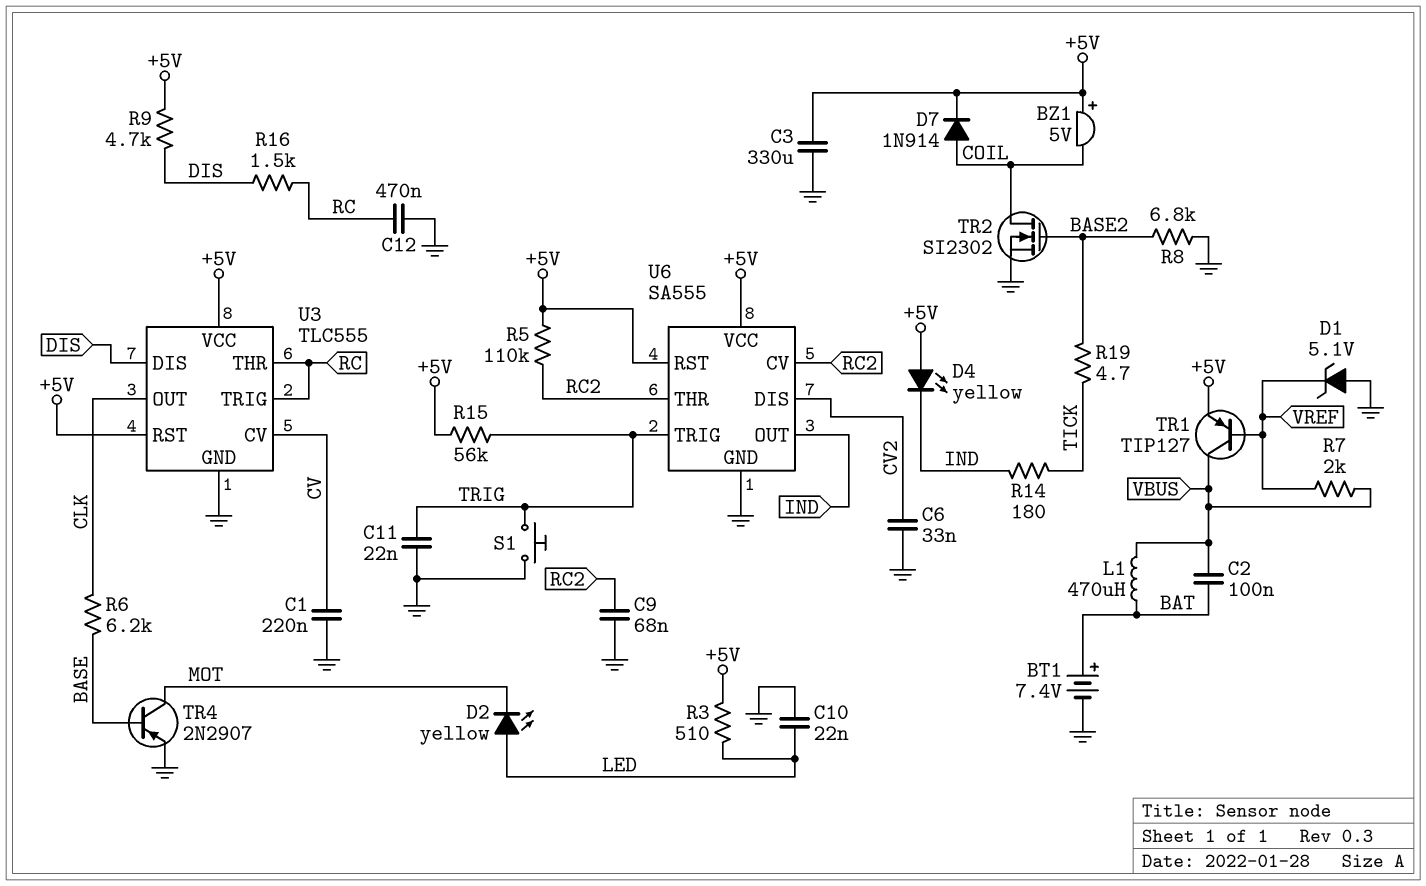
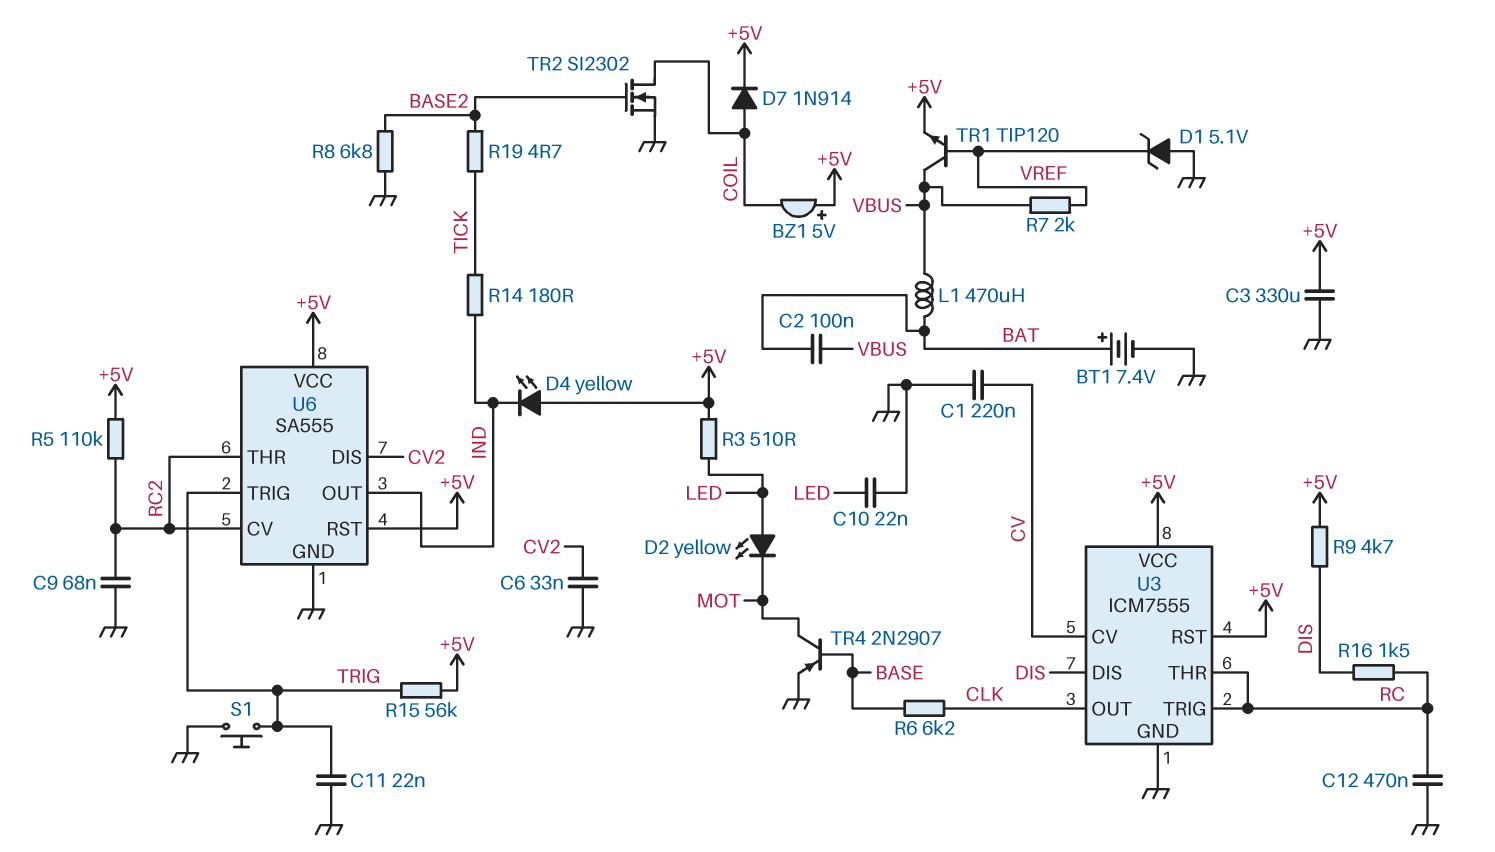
TR1: PNP TIP127 (B VREF, C VBUS, E +5V) -> NPN TIP120 (B VREF, C VBUS, E +5V)
U3: TLC555 -> ICM7555

